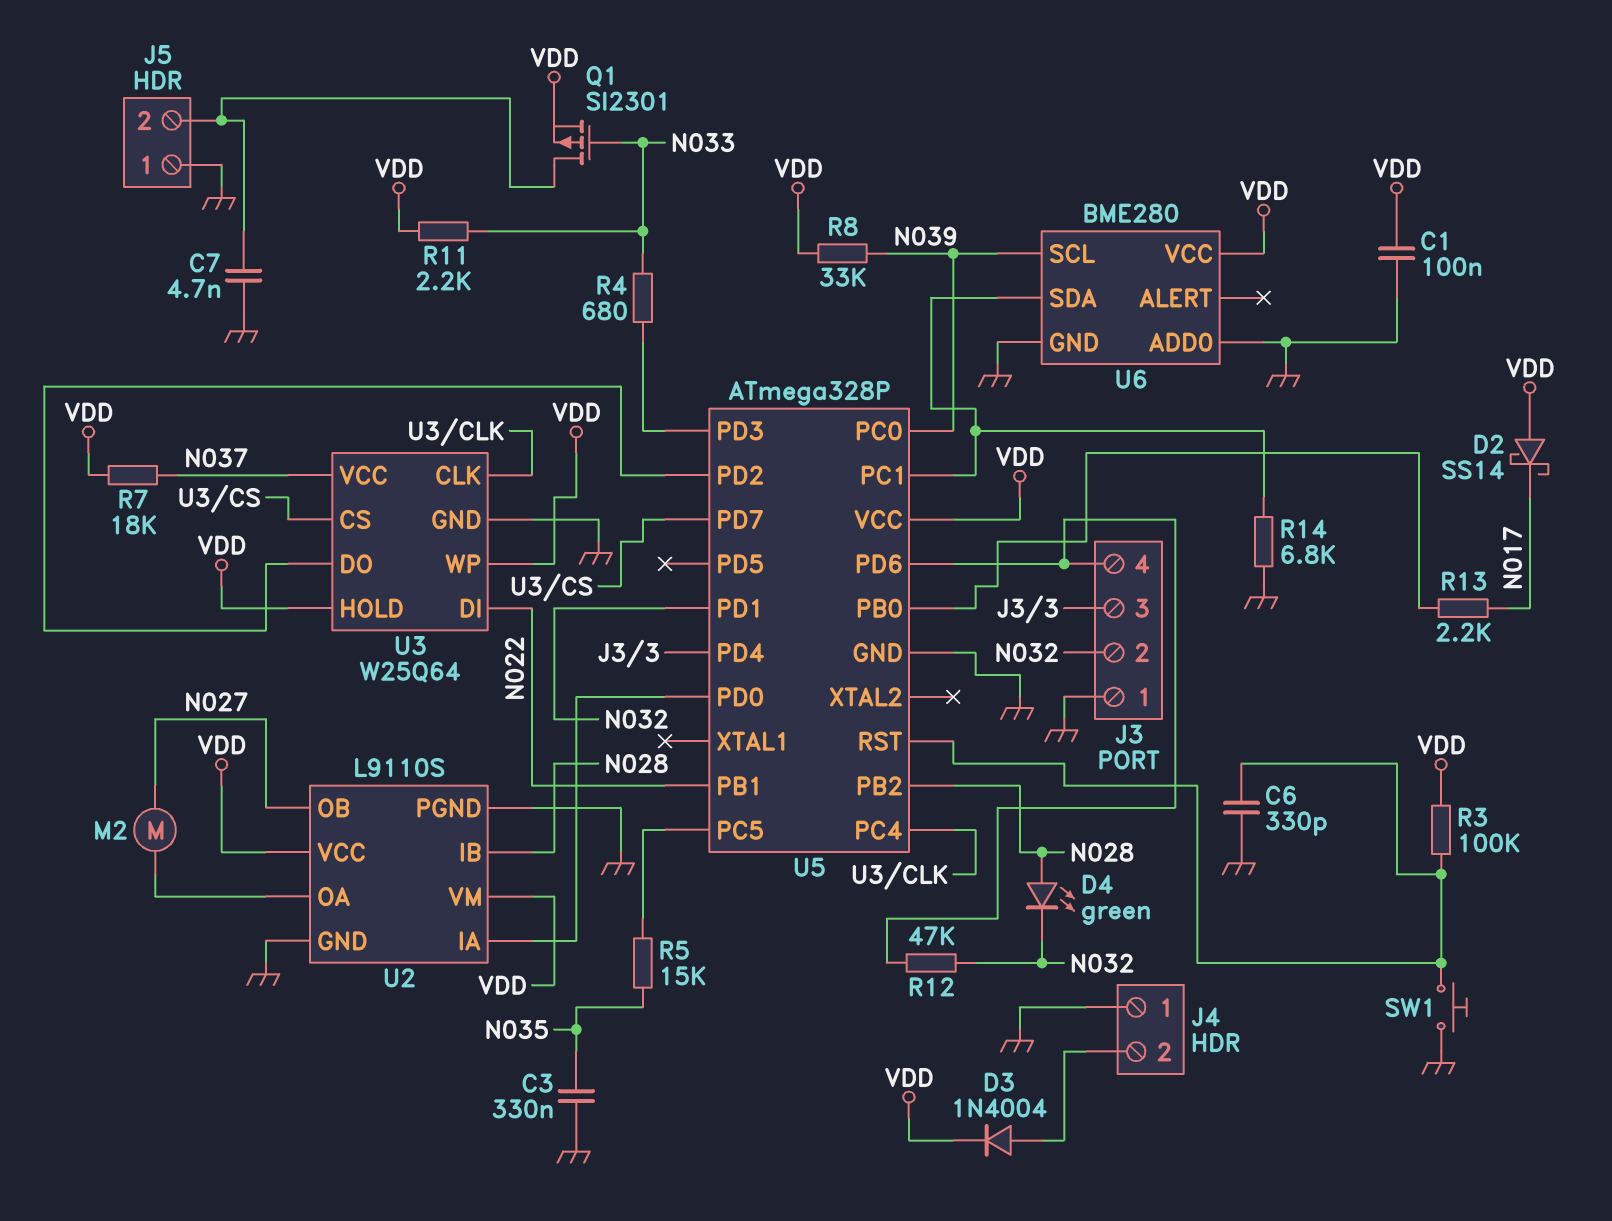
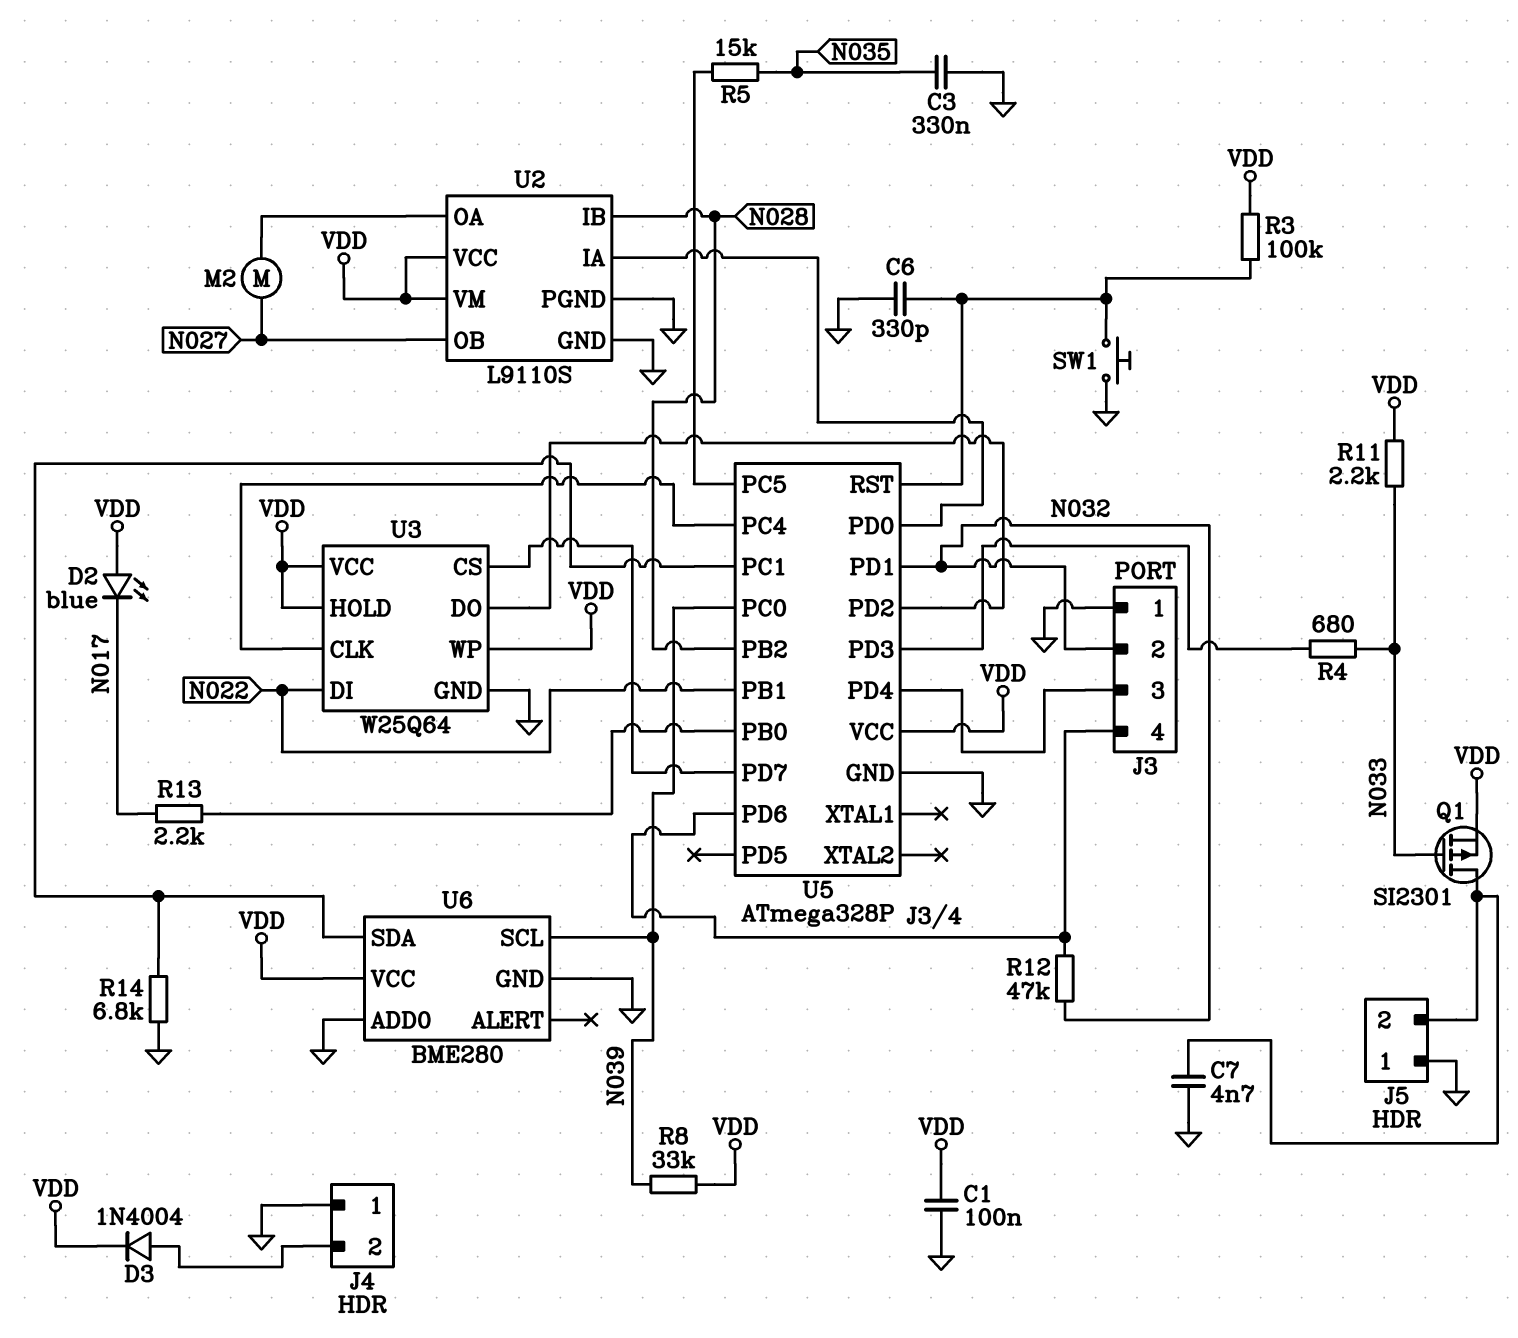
D2: schottky SS14 (A VDD, K N017) -> LED blue (A VDD, K N017)
D4: LED green (A N028, K N032) -> none
R7: 18k (N037, VDD) -> none
U3 pin VCC: N037 -> VDD

